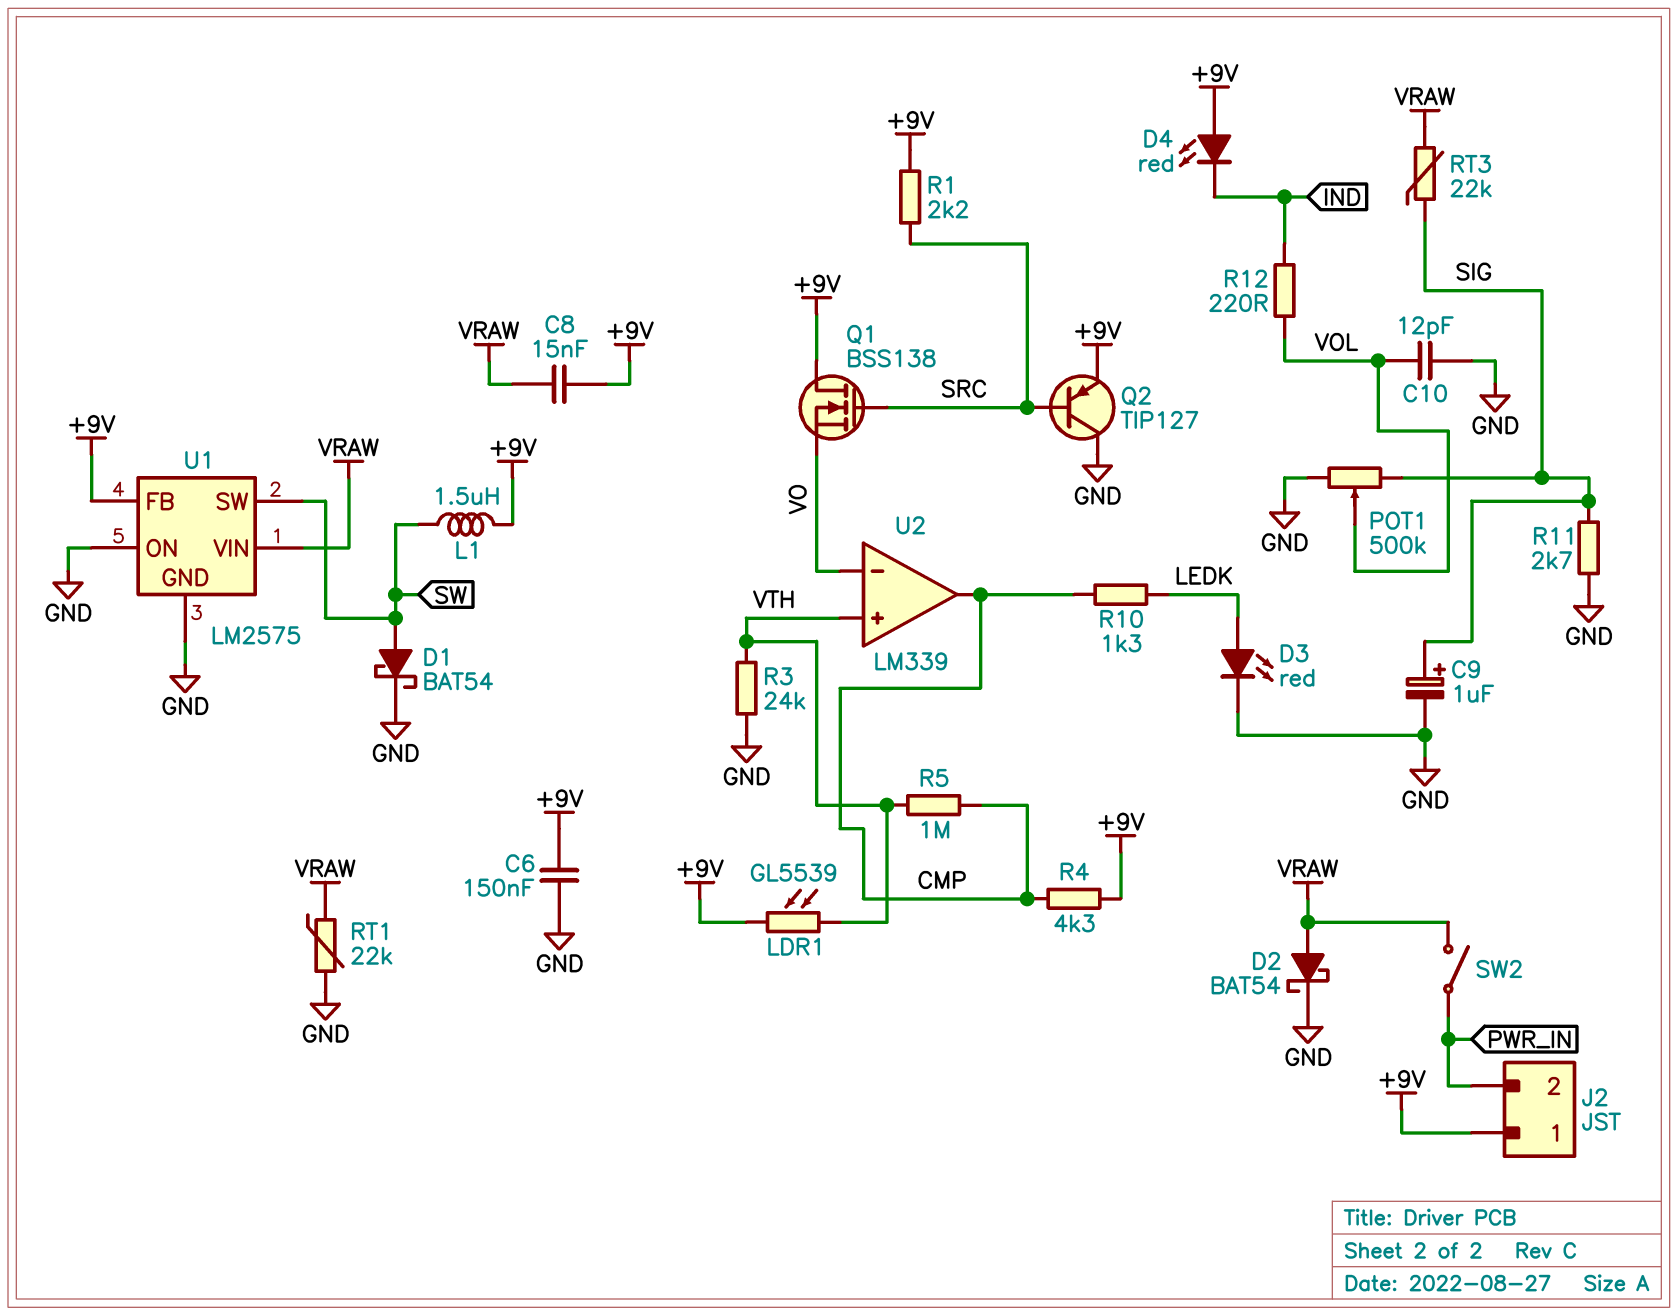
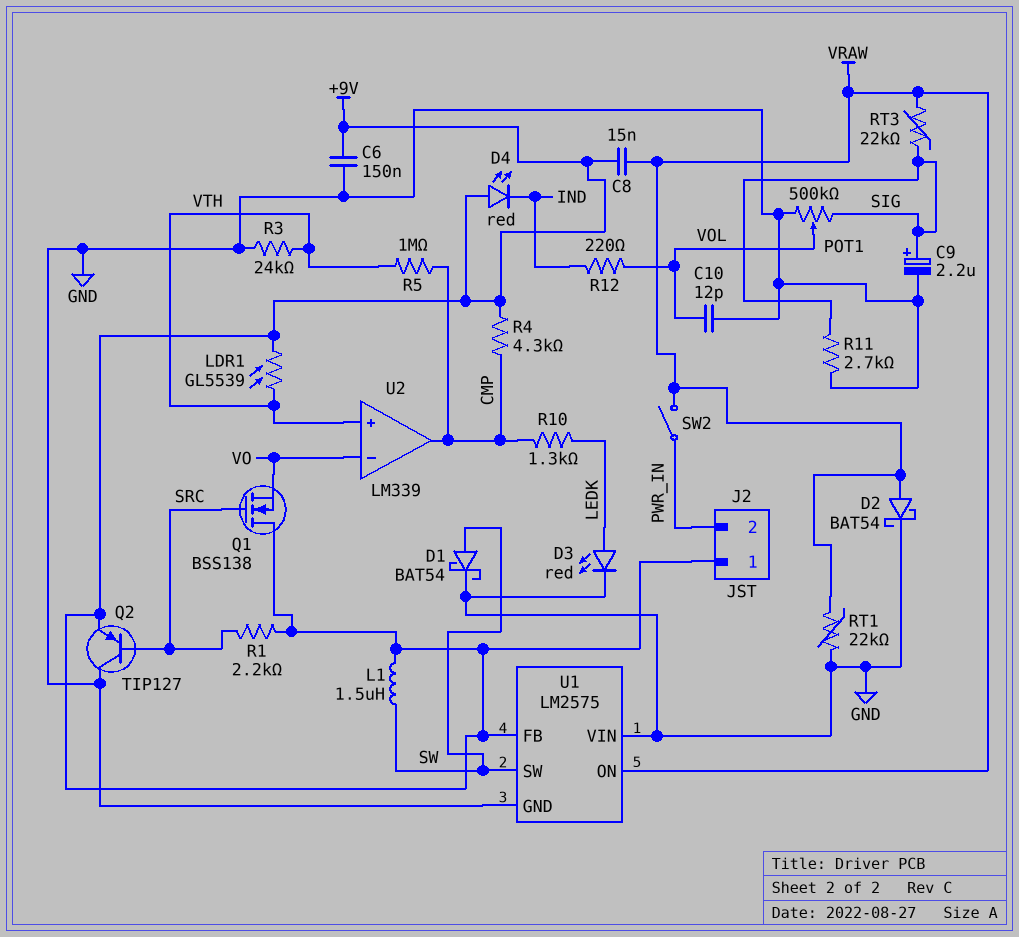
C9: 1uF (plus SIG, minus GND) -> 2.2uF (plus SIG, minus GND)
U1 pin ON: GND -> VRAW
U1 pin VIN: VRAW -> GND

